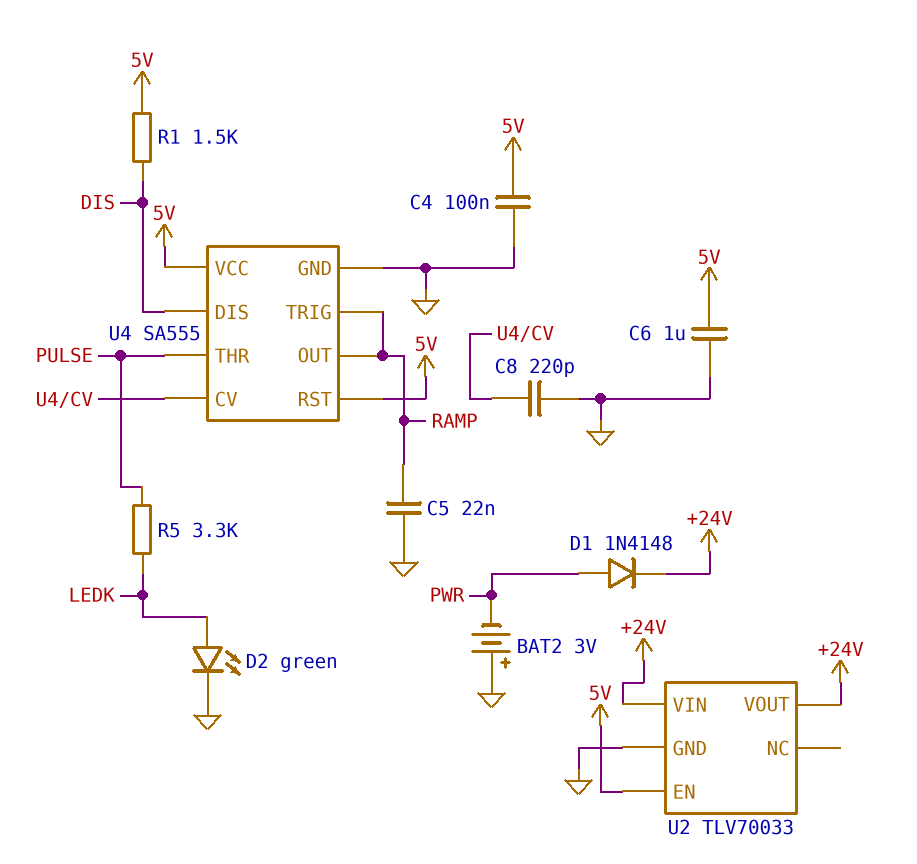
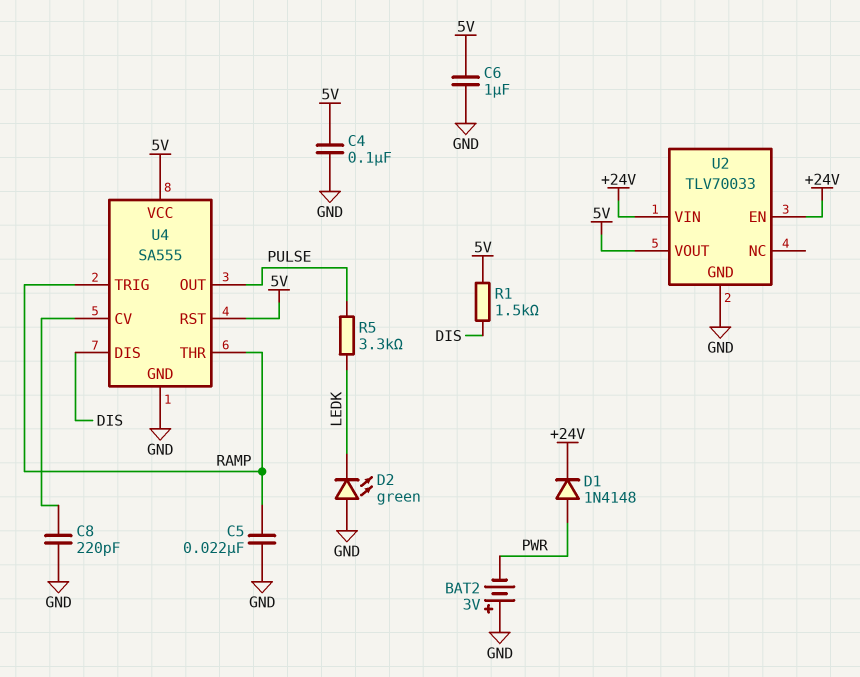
D2: LED green (A LEDK, K GND) -> LED green (A GND, K LEDK)
U2 pin EN: 5V -> +24V
U2 pin VOUT: +24V -> 5V
U4 pin OUT: RAMP -> PULSE
U4 pin THR: PULSE -> RAMP

